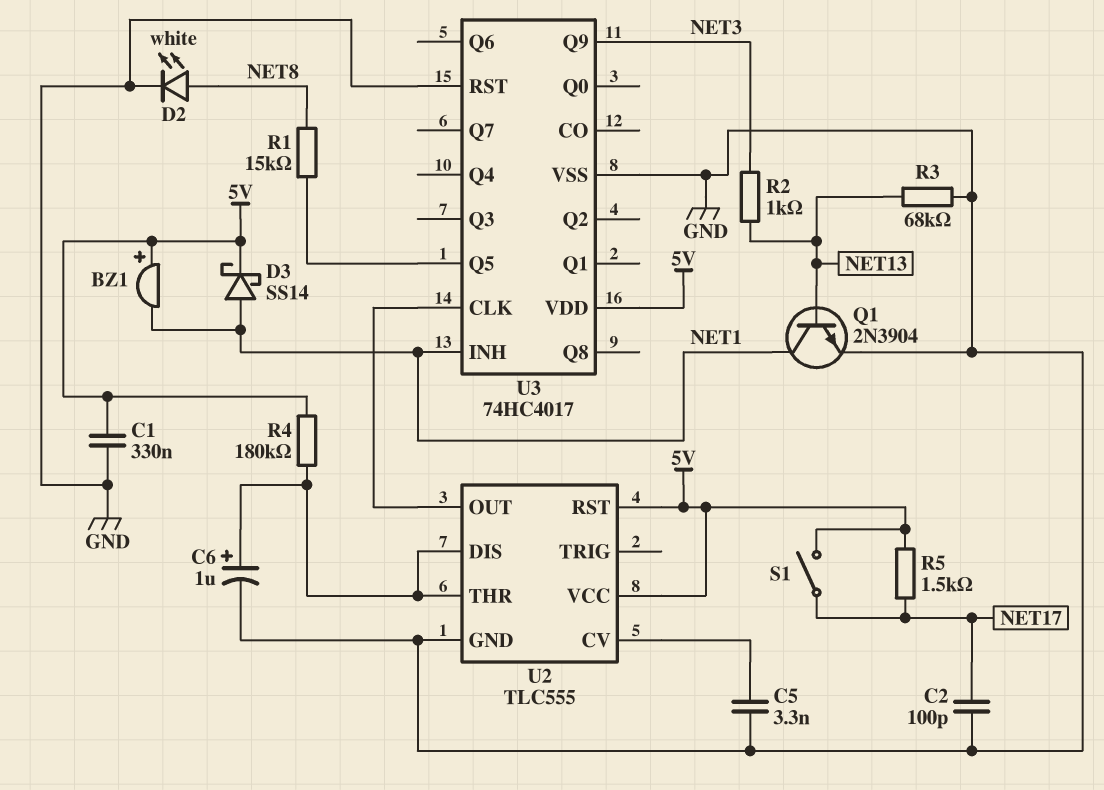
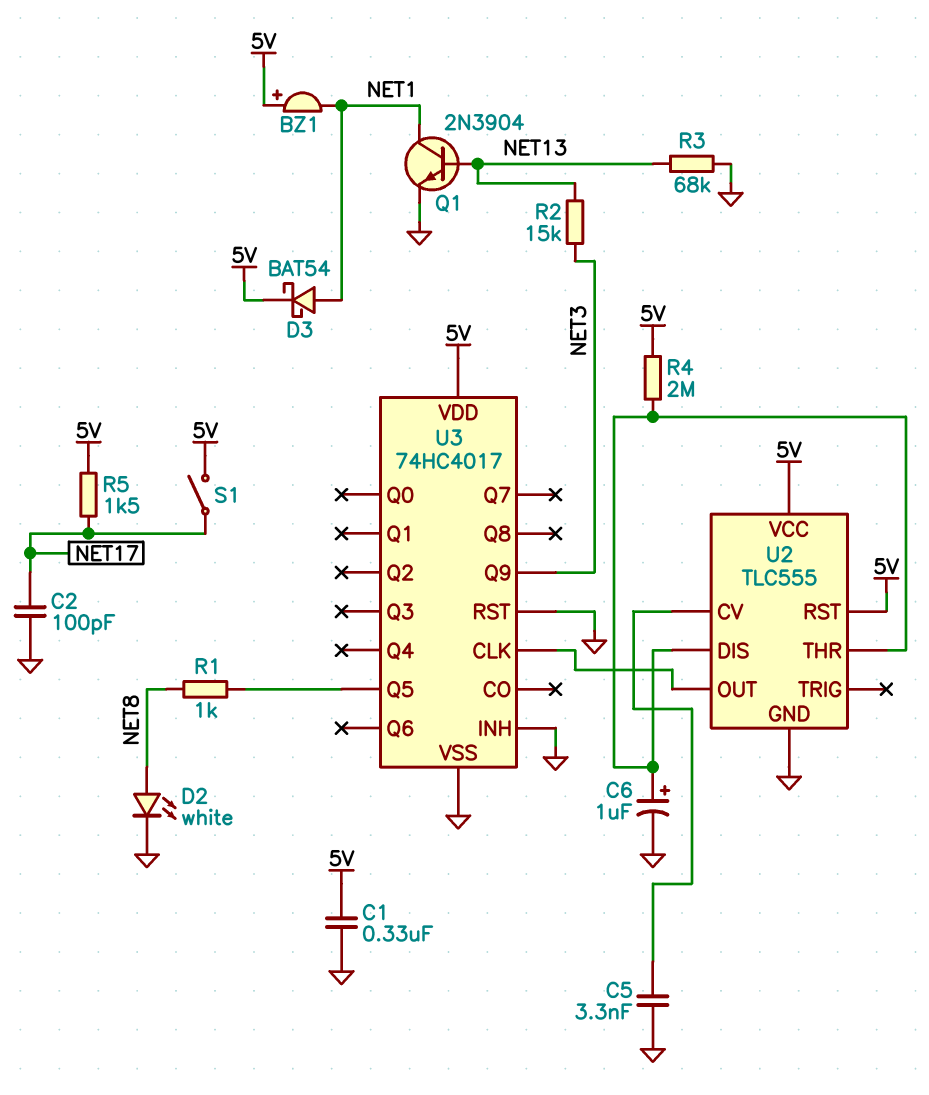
D3: schottky SS14 (A NET1, K 5V) -> schottky BAT54 (A NET1, K 5V)
R1: 15k (NET8, U3/Q5) -> 1k (NET8, U3/Q5)
R2: 1k (NET3, NET13) -> 15k (NET3, NET13)
R4: 180k (5V, U2/DIS) -> 2M (5V, U2/DIS)
U3 pin INH: NET1 -> GND

